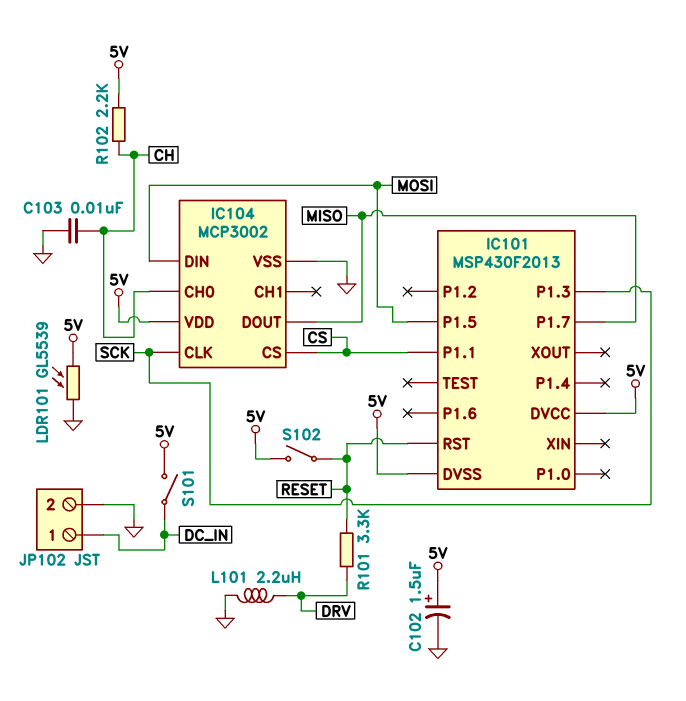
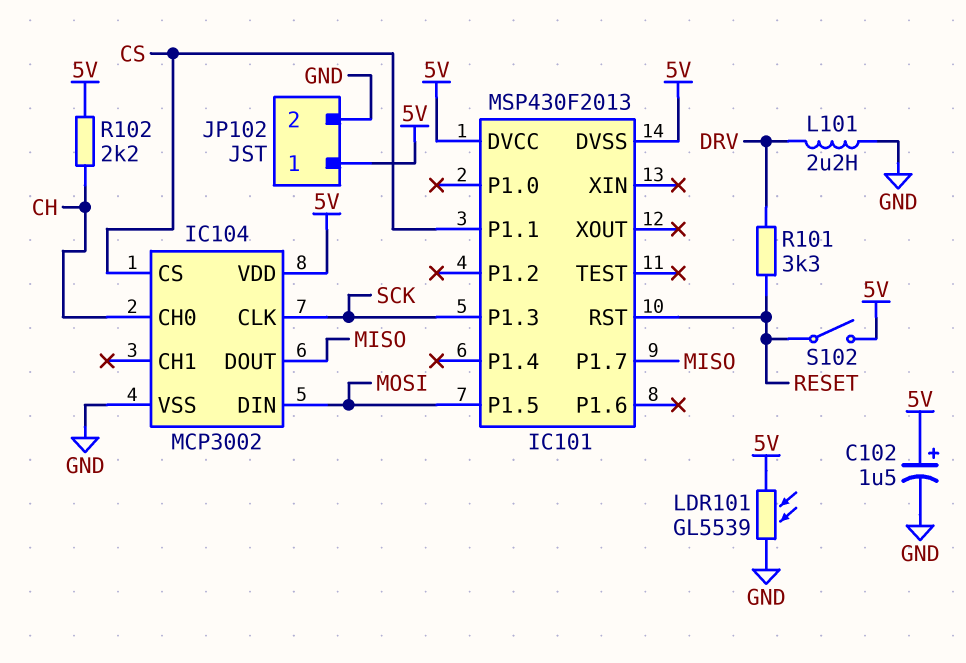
C103: 10nF (CH, GND) -> none
JP102 pin 1: DC_IN -> 5V
S101: switch (5V, DC_IN) -> none

